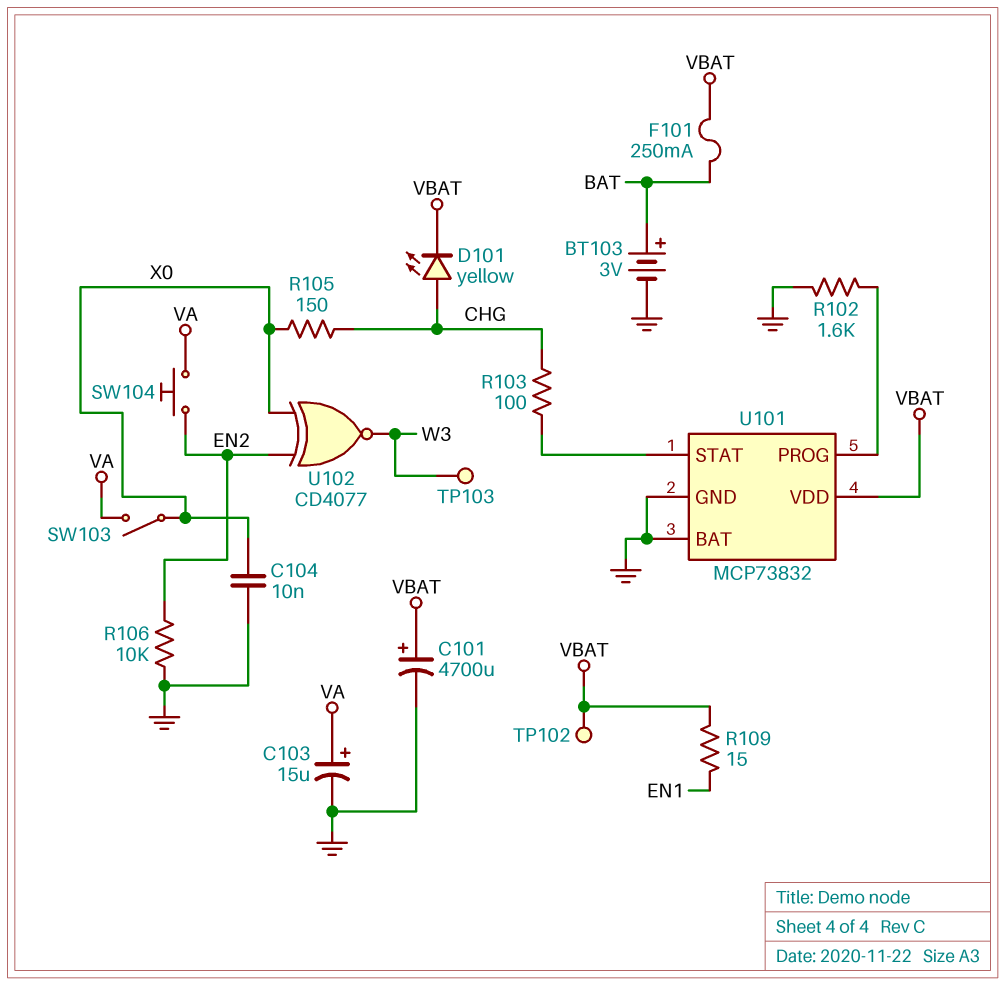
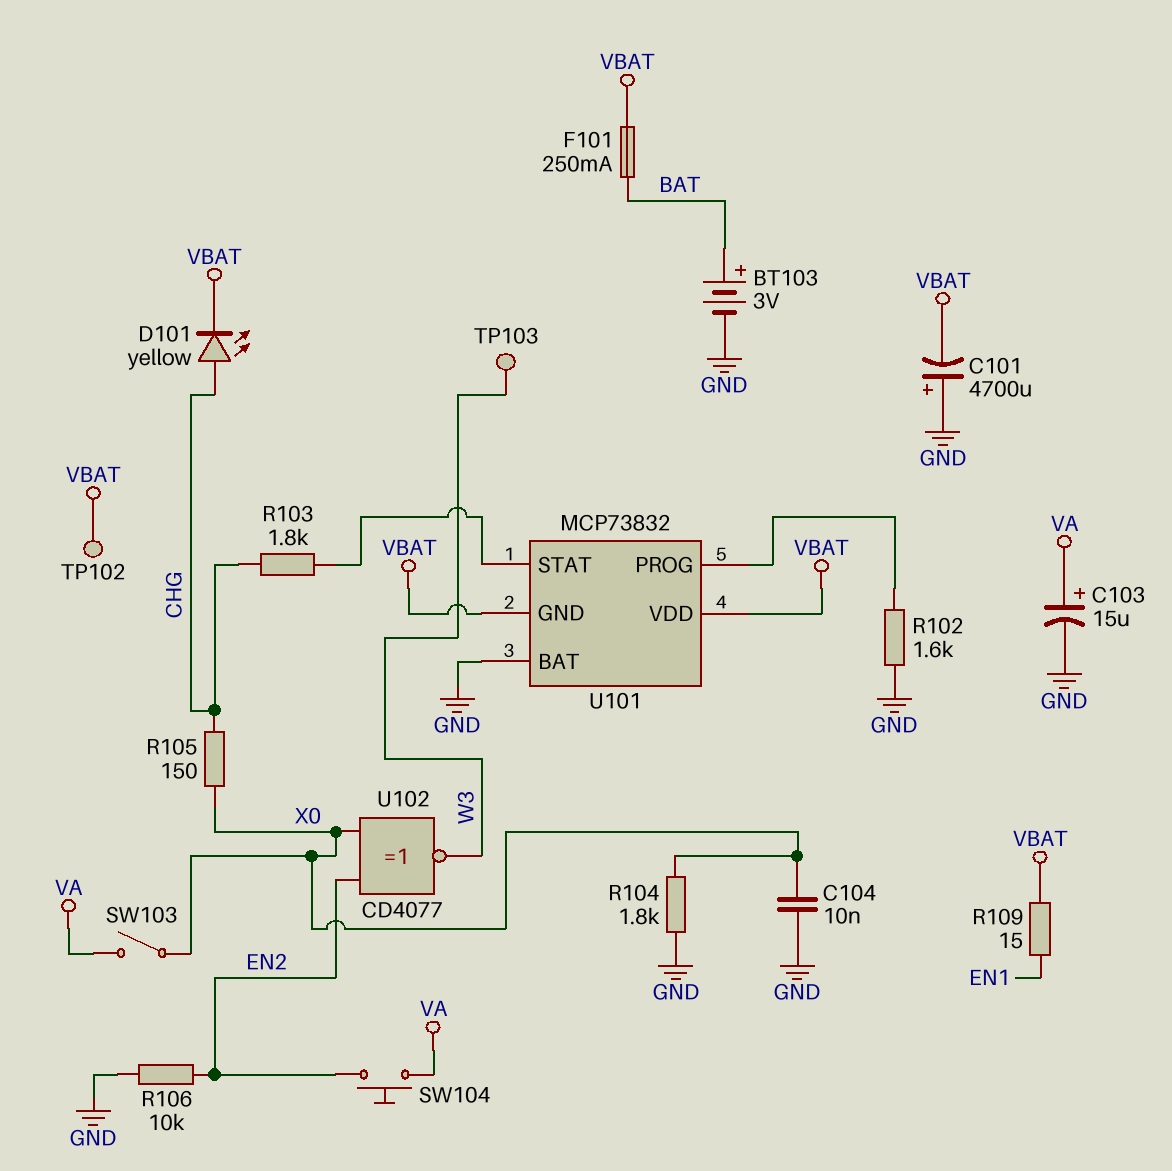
C101: 4700uF (plus VBAT, minus GND) -> 4700uF (plus GND, minus VBAT)
R103: 100 (CHG, U101/STAT) -> 1.8k (CHG, U101/STAT)
R104: none -> 1.8k (GND, X0)
U101 pin GND: GND -> VBAT

